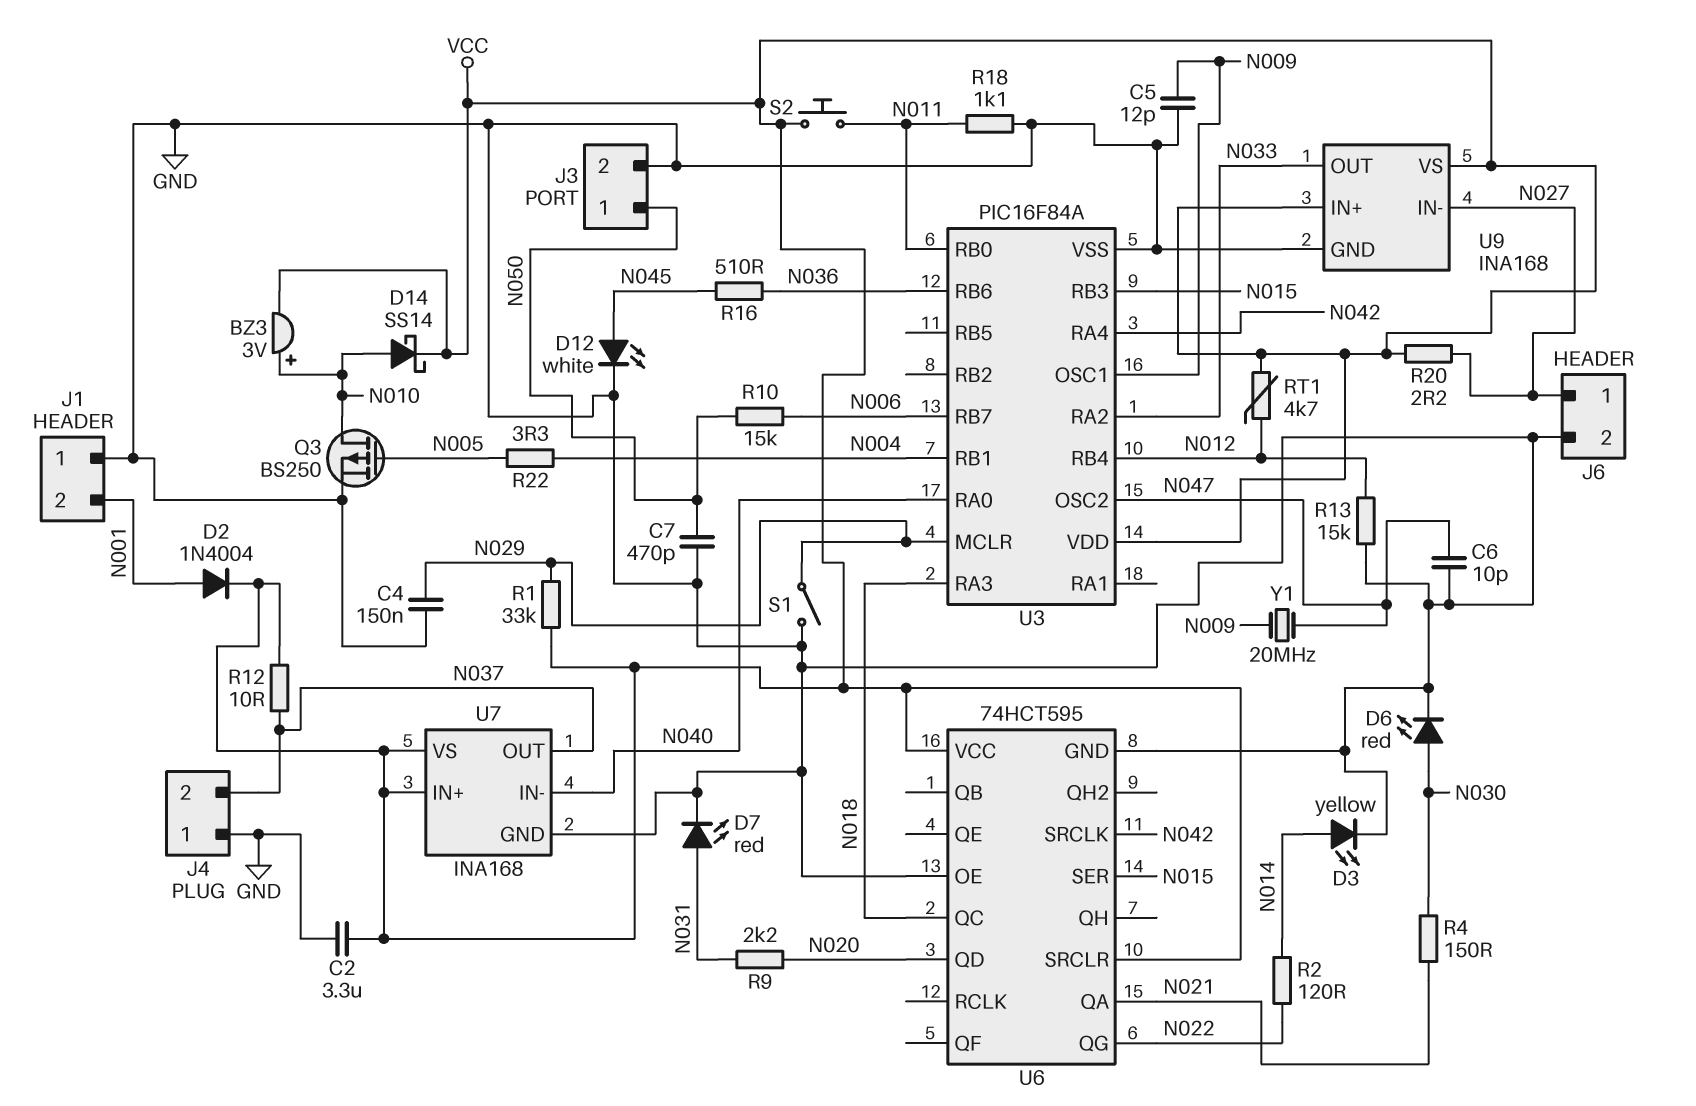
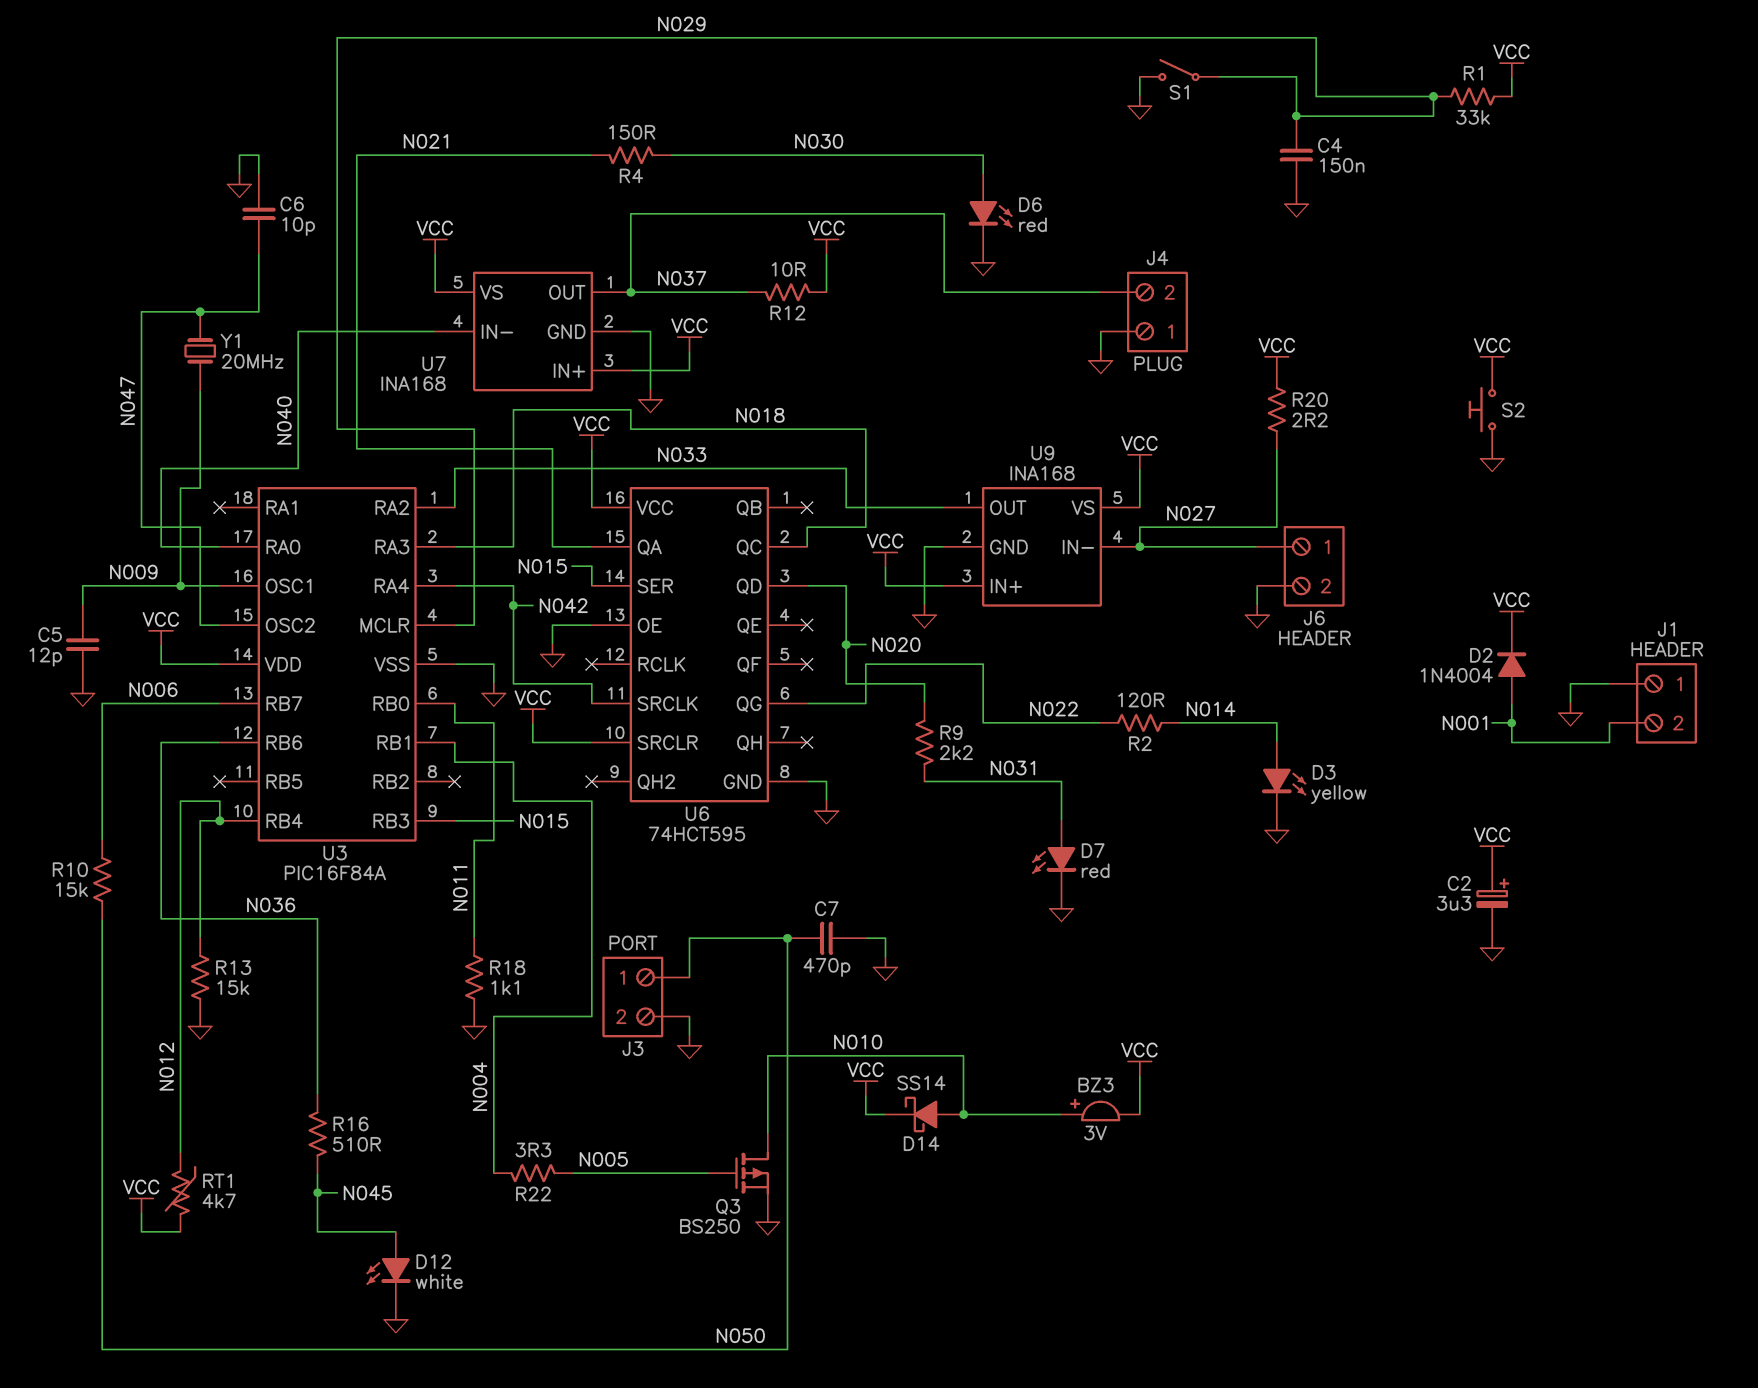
C2: 3.3uF (GND, VCC) -> 3.3uF (plus VCC, minus GND)
S2: button (N011, VCC) -> button (GND, VCC)

